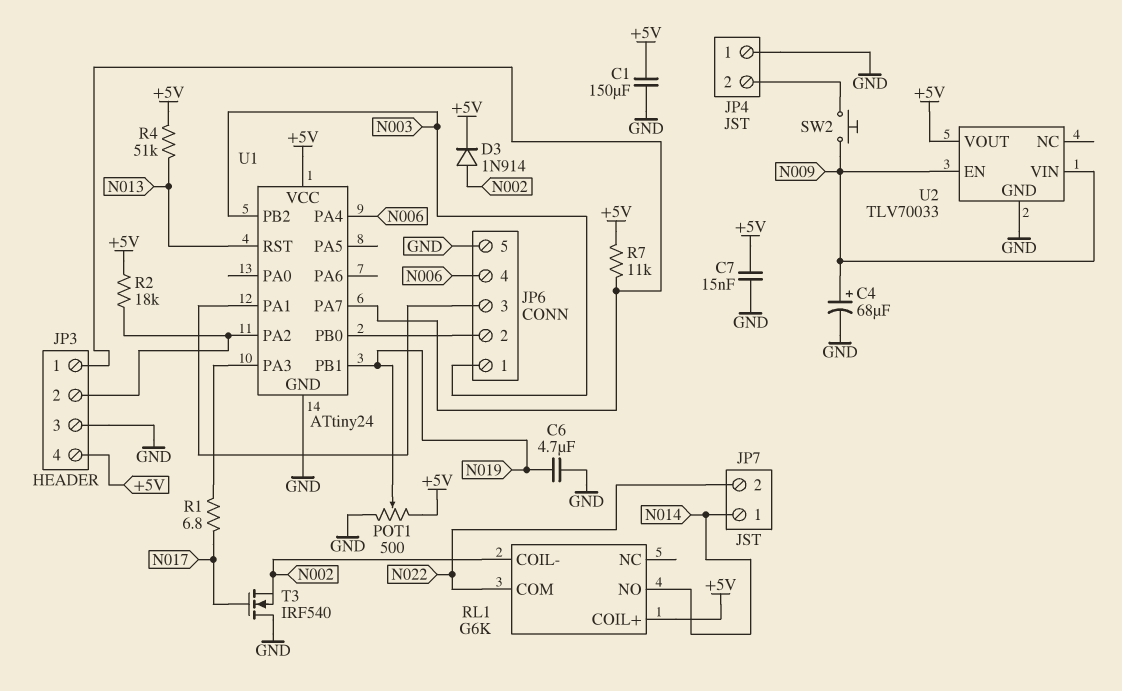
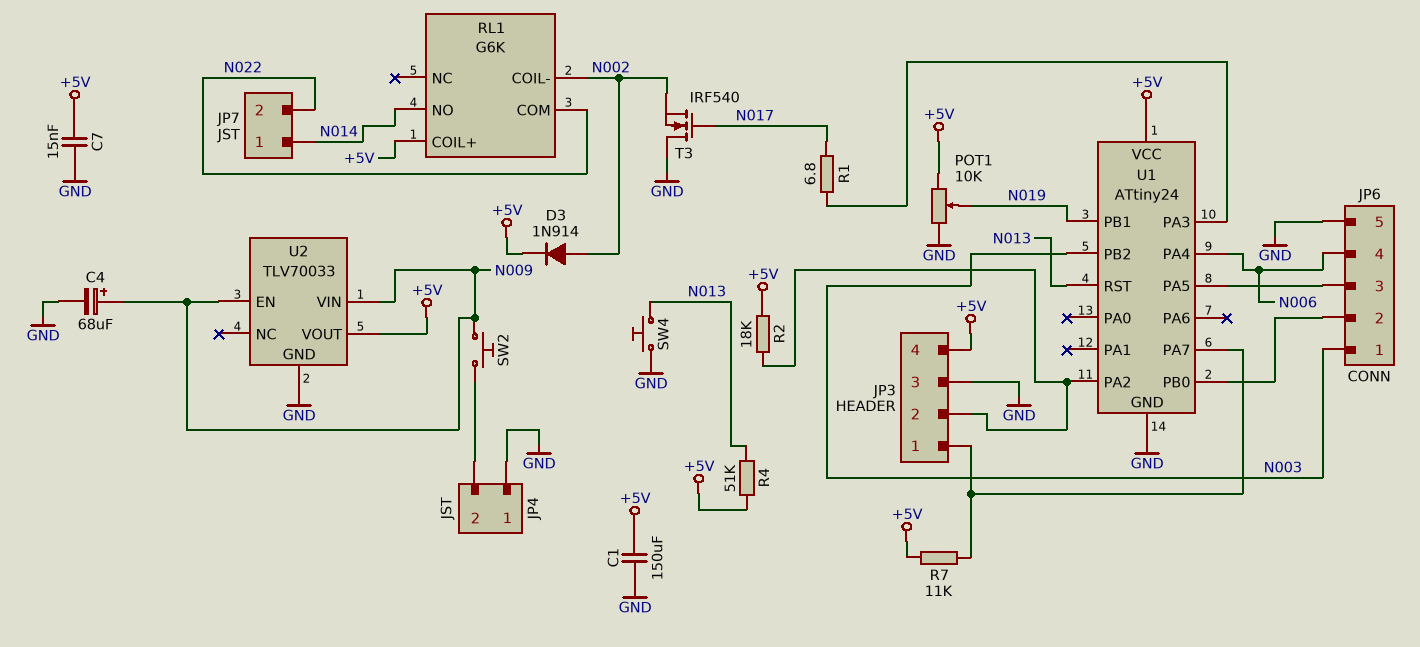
C6: 4.7uF (GND, N019) -> none
POT1: 500 (+5V, GND, wiper N019) -> 10k (+5V, GND, wiper N019)
SW4: none -> button (GND, N013)
U1 pin PA1: JP6/3 -> none
U1 pin PA5: none -> JP6/3

